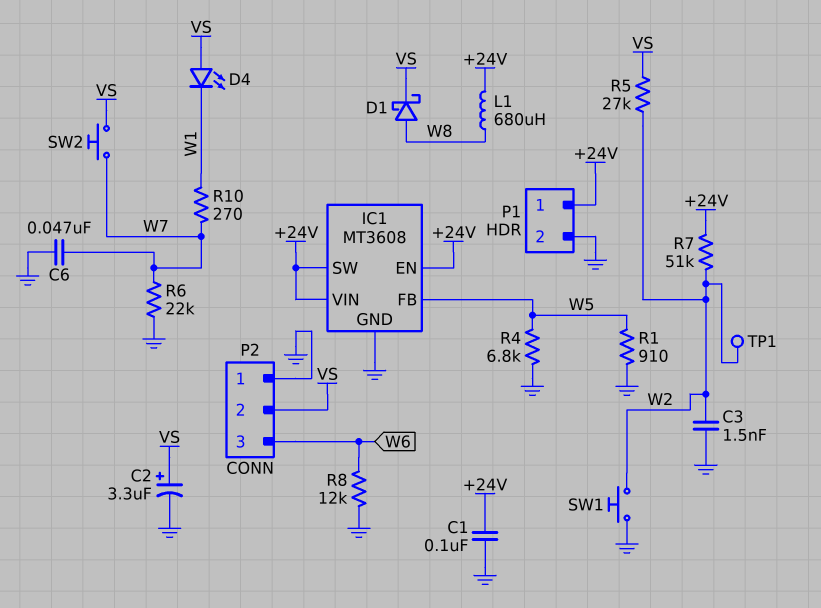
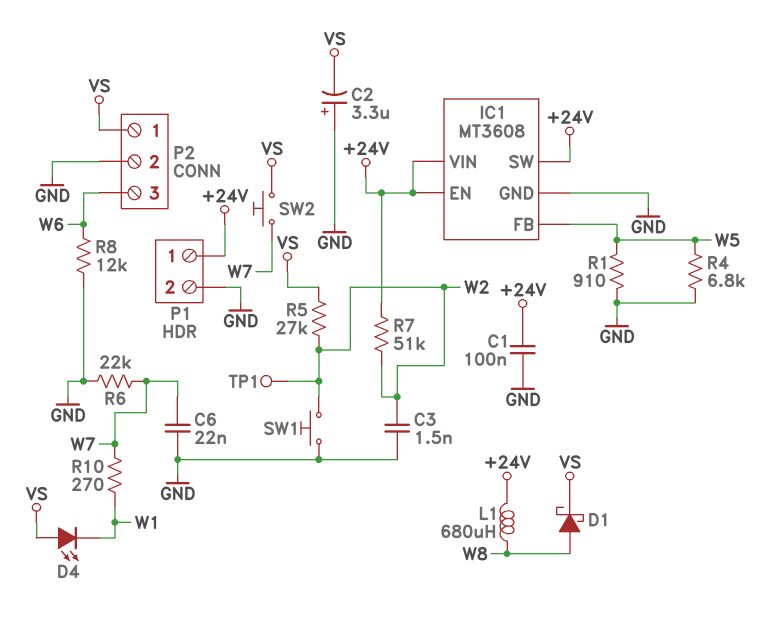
C2: 3.3uF (plus VS, minus GND) -> 3.3uF (plus GND, minus VS)
C6: 47nF (GND, W7) -> 22nF (GND, W7)
P2 pin 1: GND -> VS
P2 pin 2: VS -> GND

